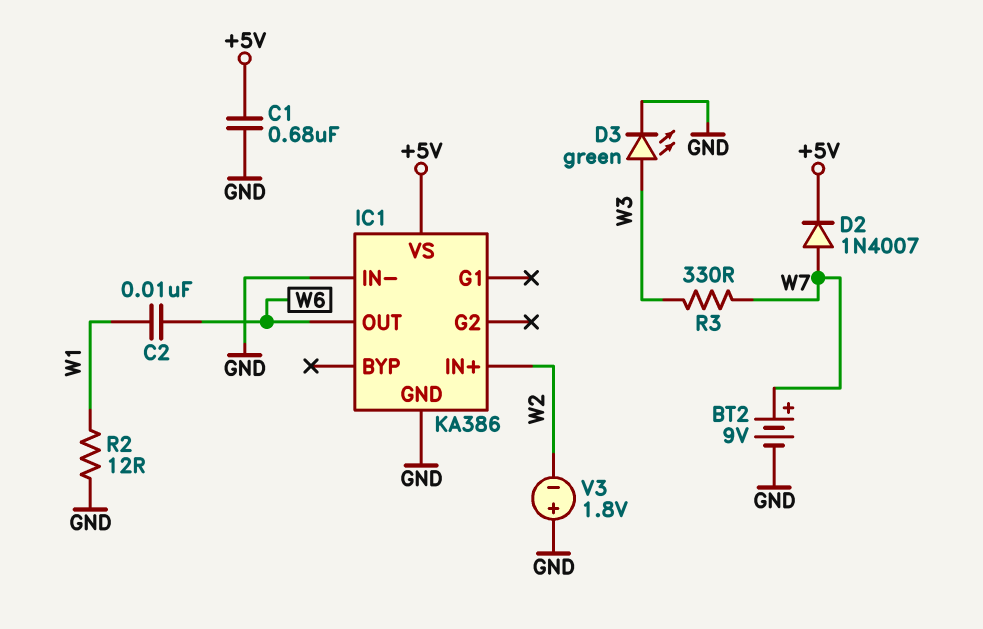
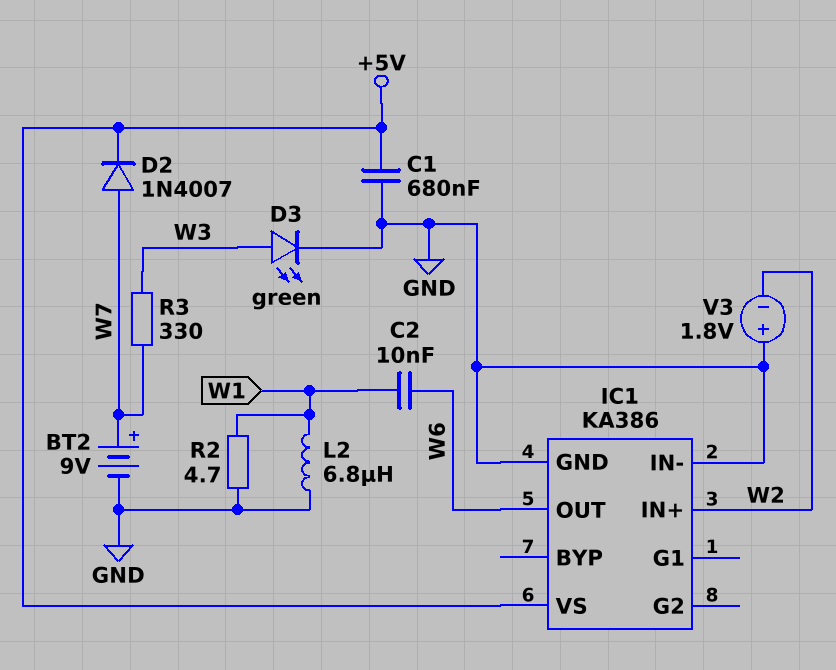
L2: none -> 6.8uH (GND, W1)
R2: 12 (GND, W1) -> 4.7 (GND, W1)

